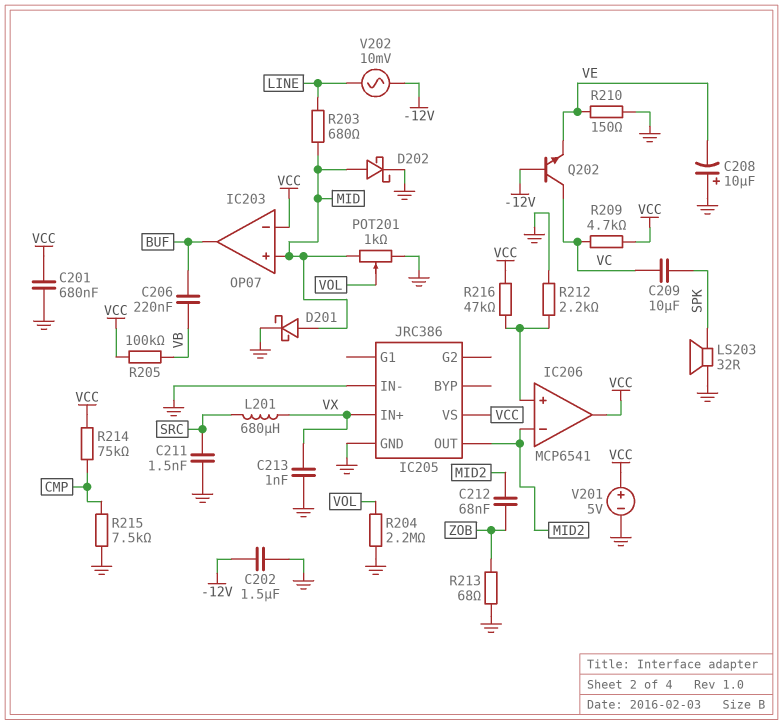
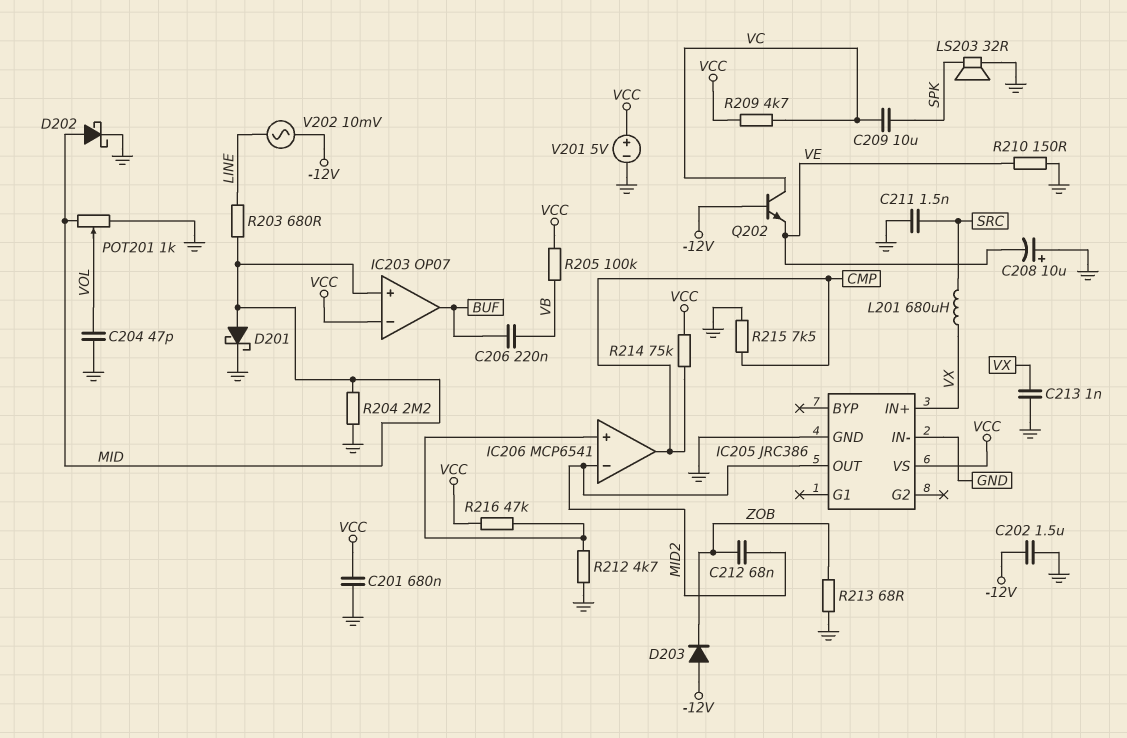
C204: none -> 47pF (GND, VOL)
D203: none -> diode (A -12V, K ZOB)
IC206 pin out: VCC -> CMP
R204: 2.2M (GND, VOL) -> 2.2M (GND, MID)
R212: 2.2k (GND, IC206/in+) -> 4.7k (GND, IC206/in+)

